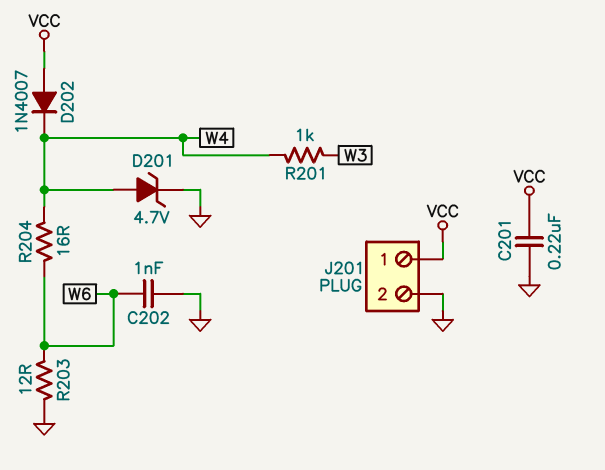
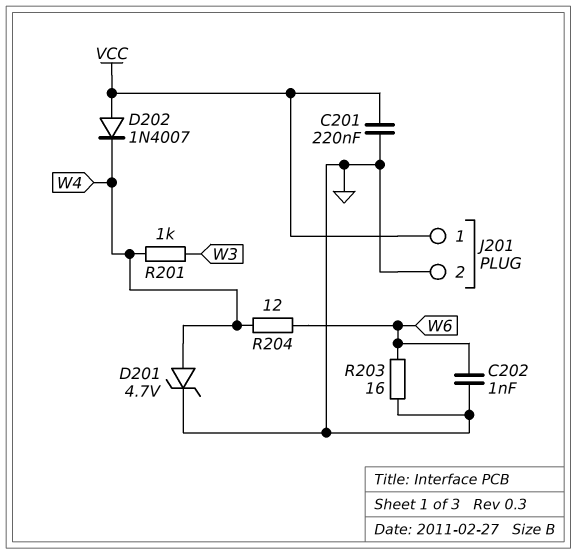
R203: 12 (GND, W6) -> 16 (GND, W6)
R204: 16 (W4, W6) -> 12 (W4, W6)

